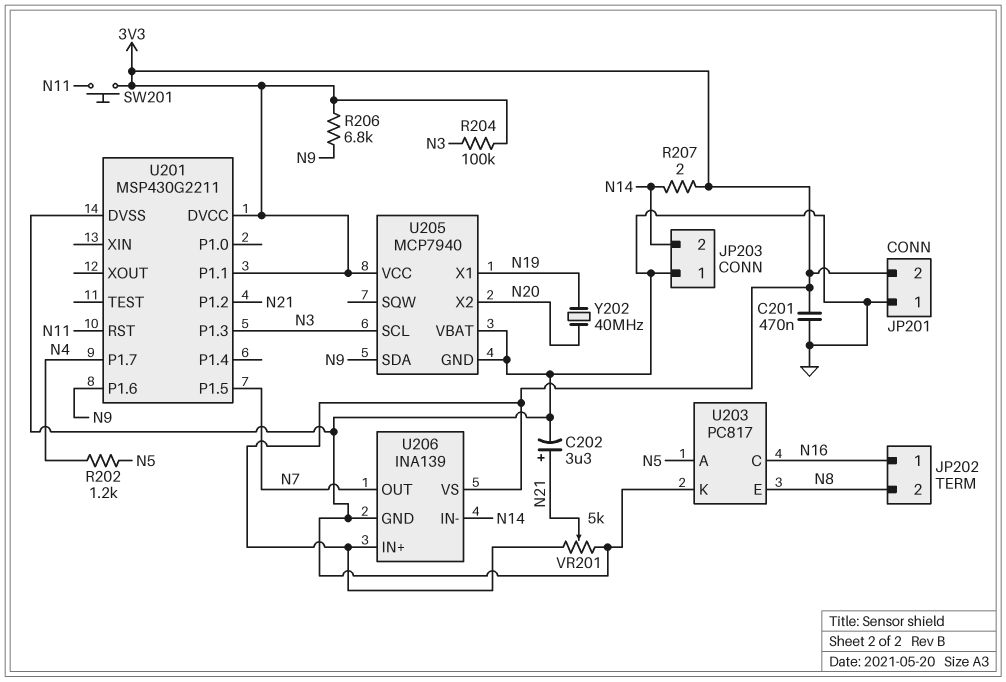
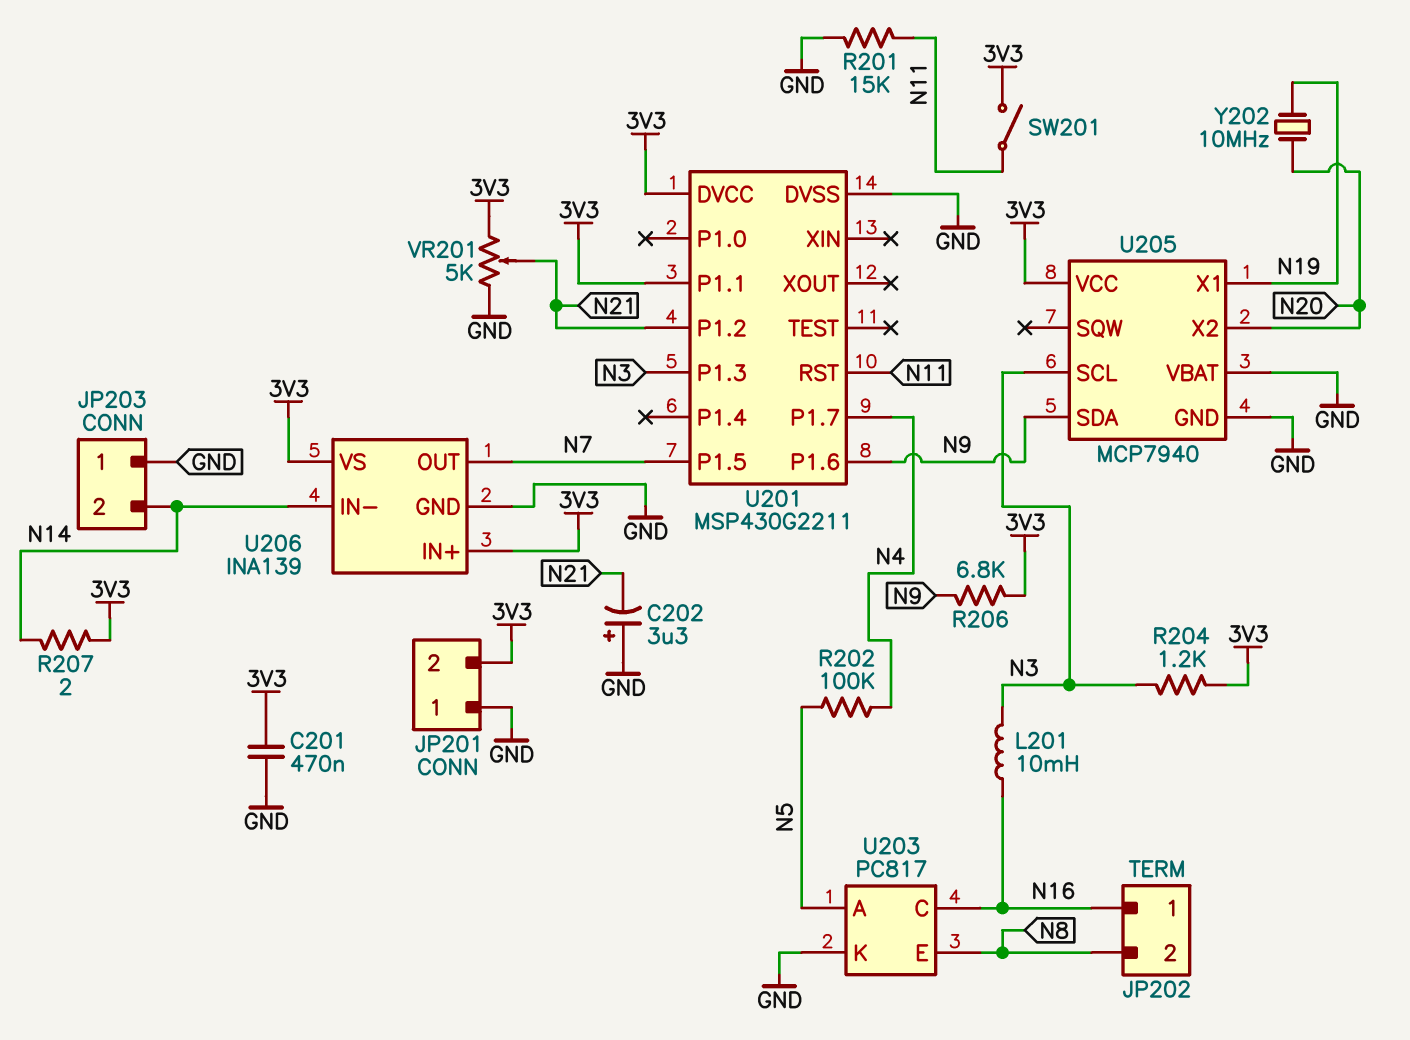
C202: 3.3uF (plus N21, minus GND) -> 3.3uF (plus GND, minus N21)
L201: none -> 10mH (N3, N16)
R201: none -> 15k (GND, N11)
R202: 1.2k (N4, N5) -> 100k (N4, N5)
R204: 100k (3V3, N3) -> 1.2k (3V3, N3)
SW201: button (3V3, N11) -> switch (3V3, N11)
Y202: 40MHz (N19, N20) -> 10MHz (N19, N20)

